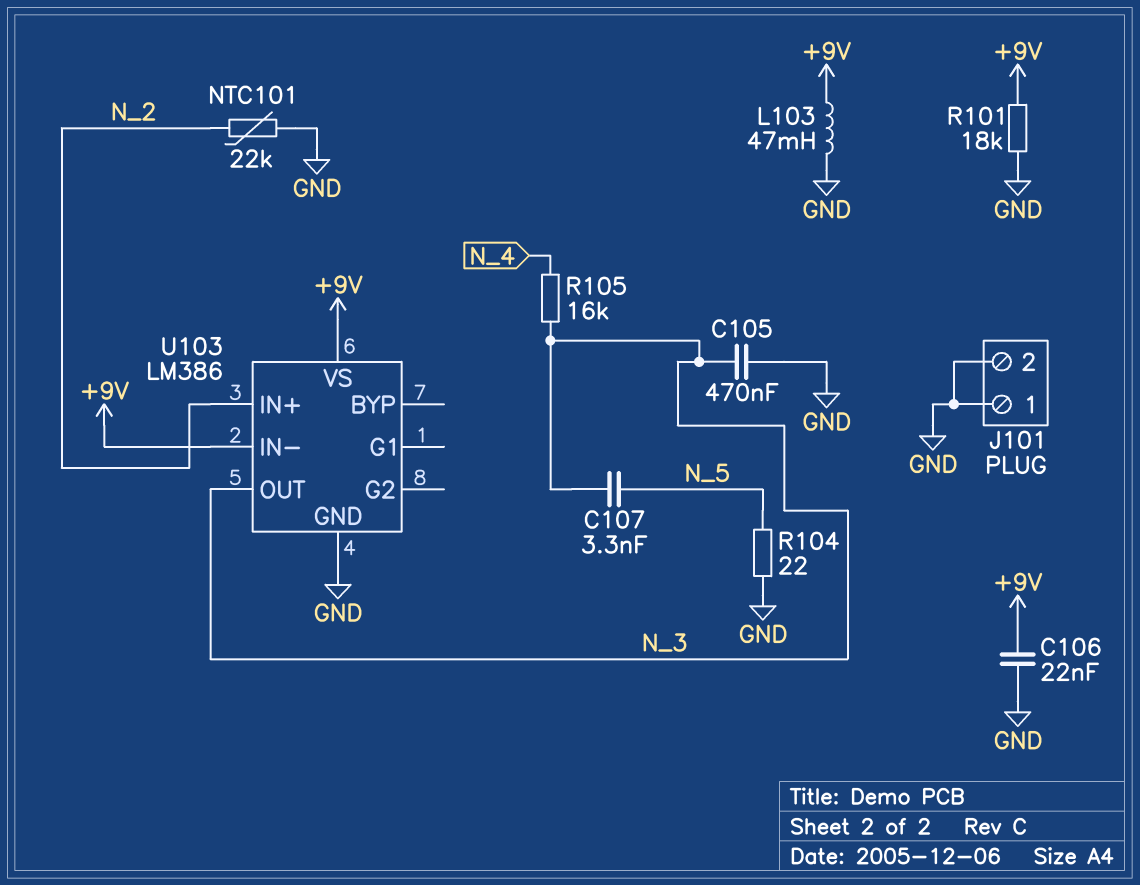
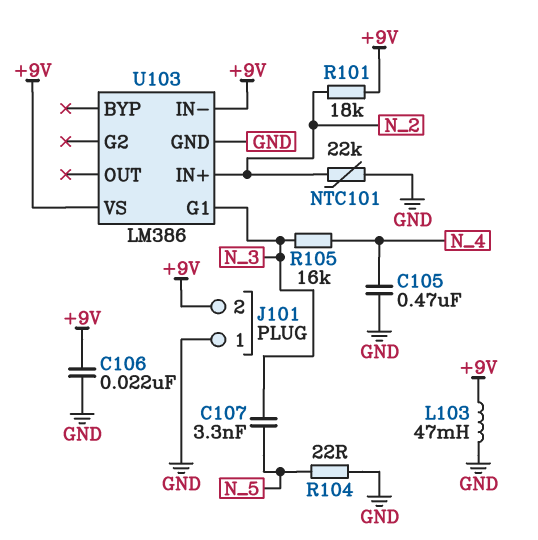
C105: 470nF (GND, N_3) -> 470nF (GND, N_4)
J101 pin 2: GND -> +9V
R101: 18k (+9V, GND) -> 18k (+9V, N_2)
U103 pin G1: none -> N_3
U103 pin OUT: N_3 -> none

